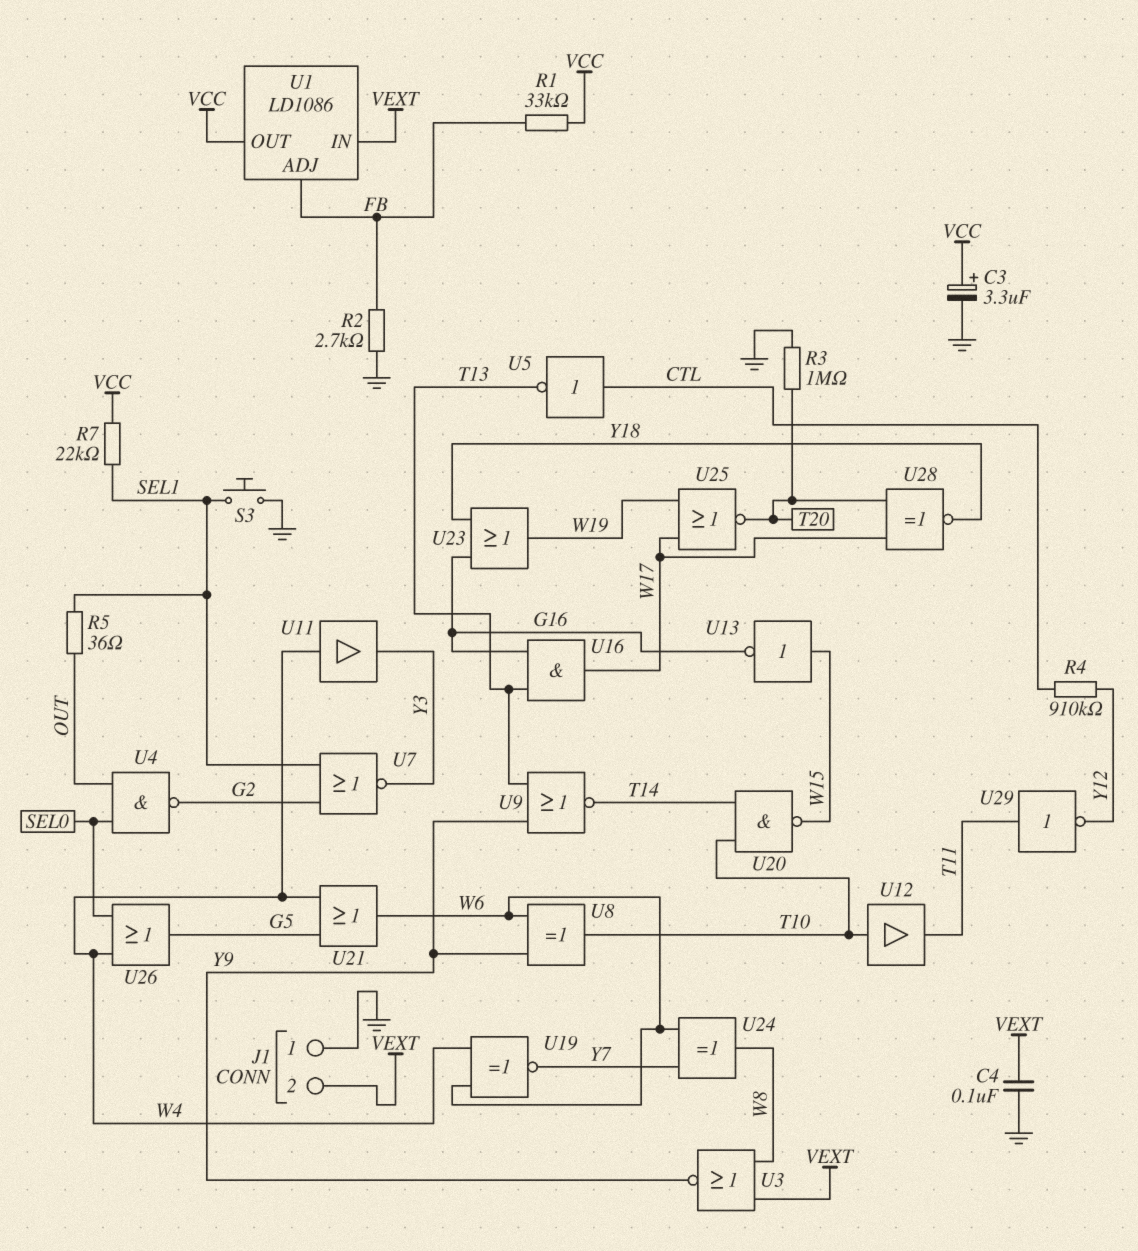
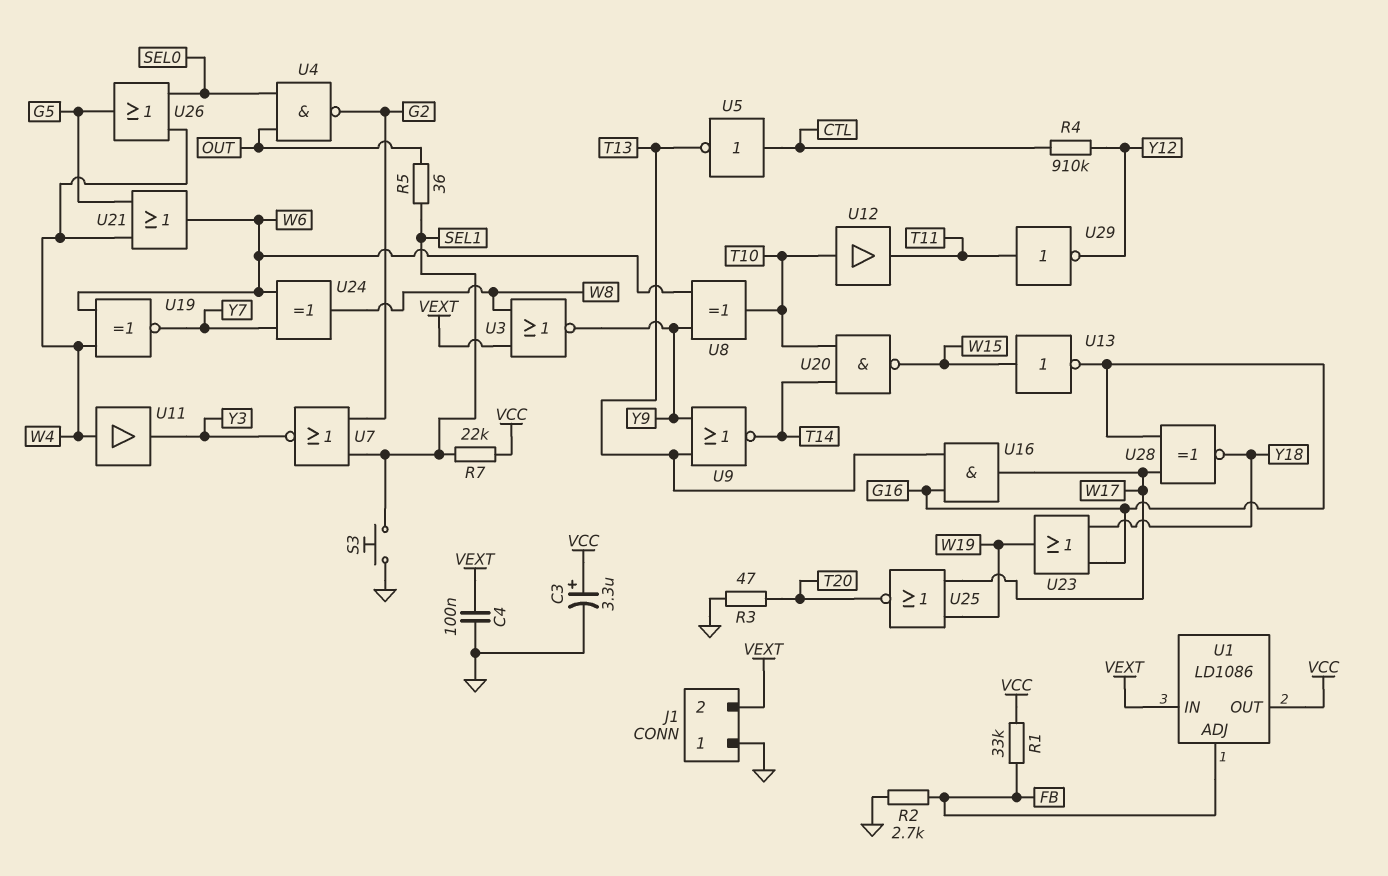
R3: 1M (GND, T20) -> 47 (GND, T20)
U28: XNOR (in T20, in W17, out Y18) -> XNOR (in G16, in W17, out Y18)

